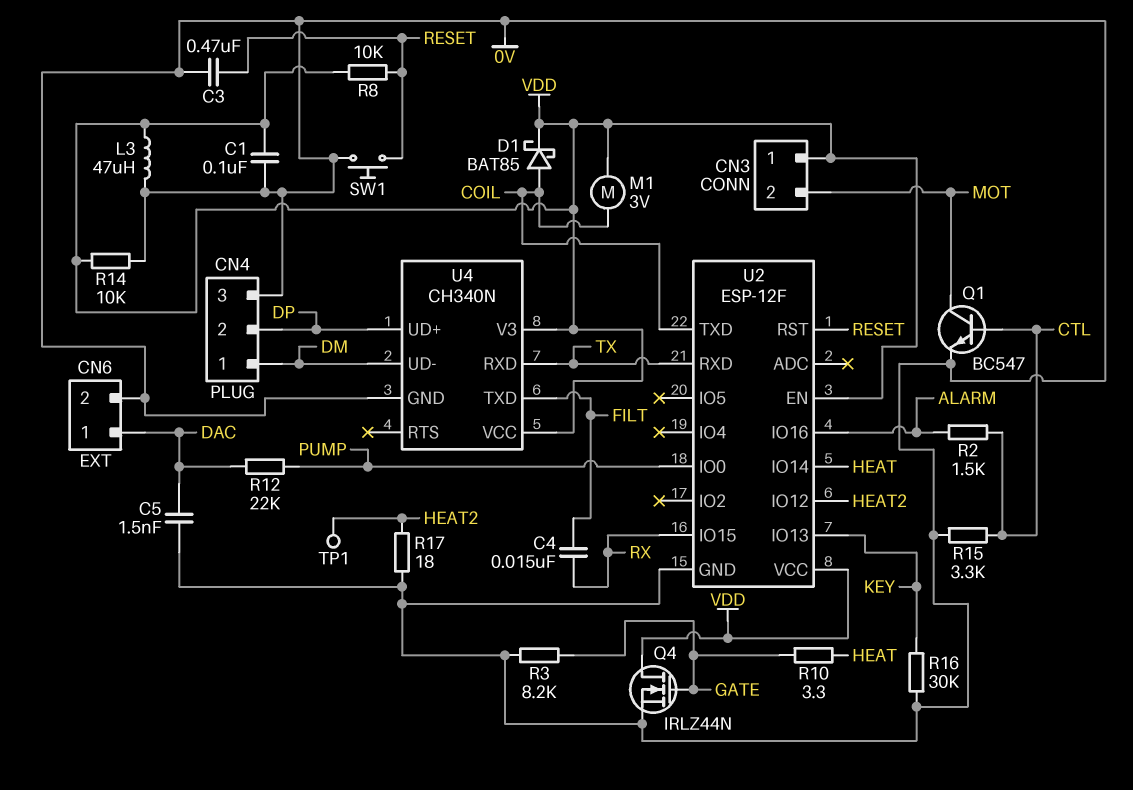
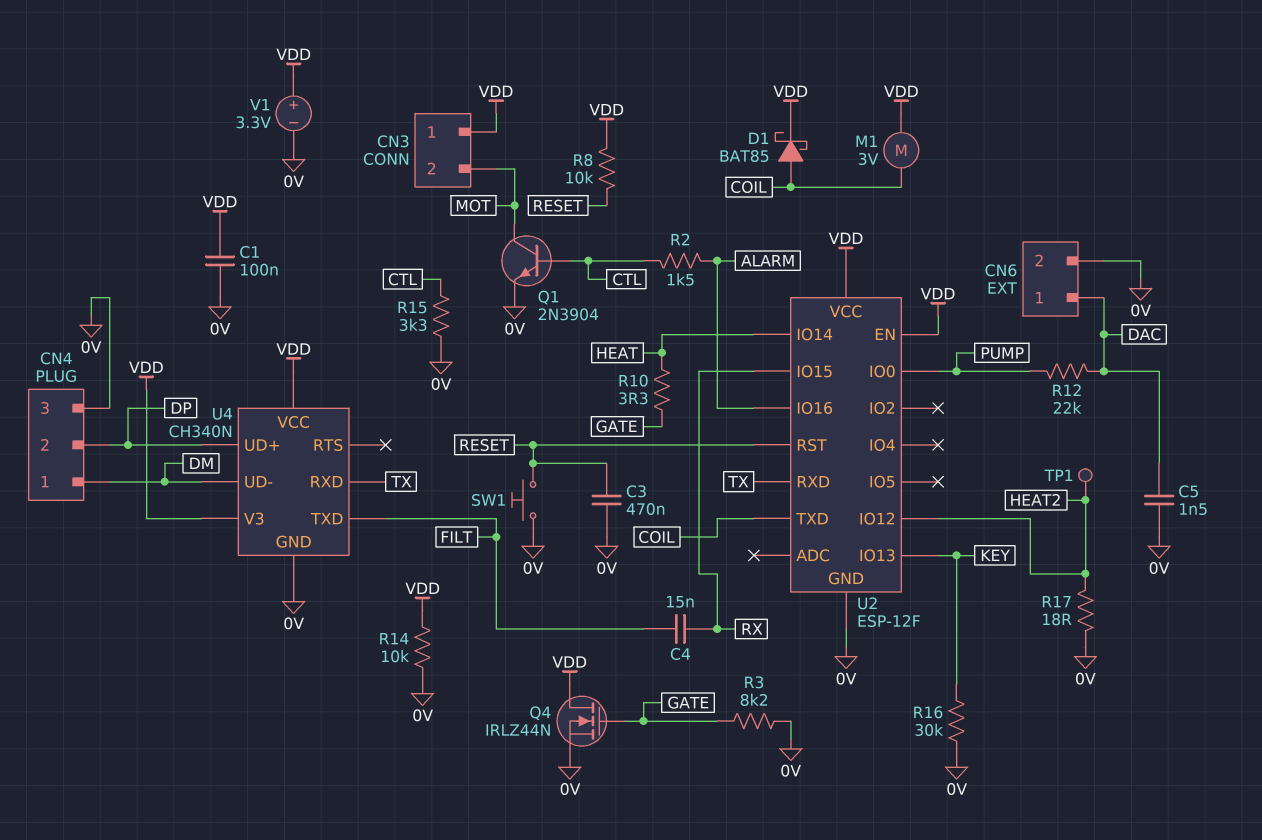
L3: 47uH (0V, VDD) -> none
Q1: NPN BC547 (B CTL, C MOT, E 0V) -> NPN 2N3904 (B CTL, C MOT, E 0V)
V1: none -> 3.3V (plus VDD, minus 0V)

